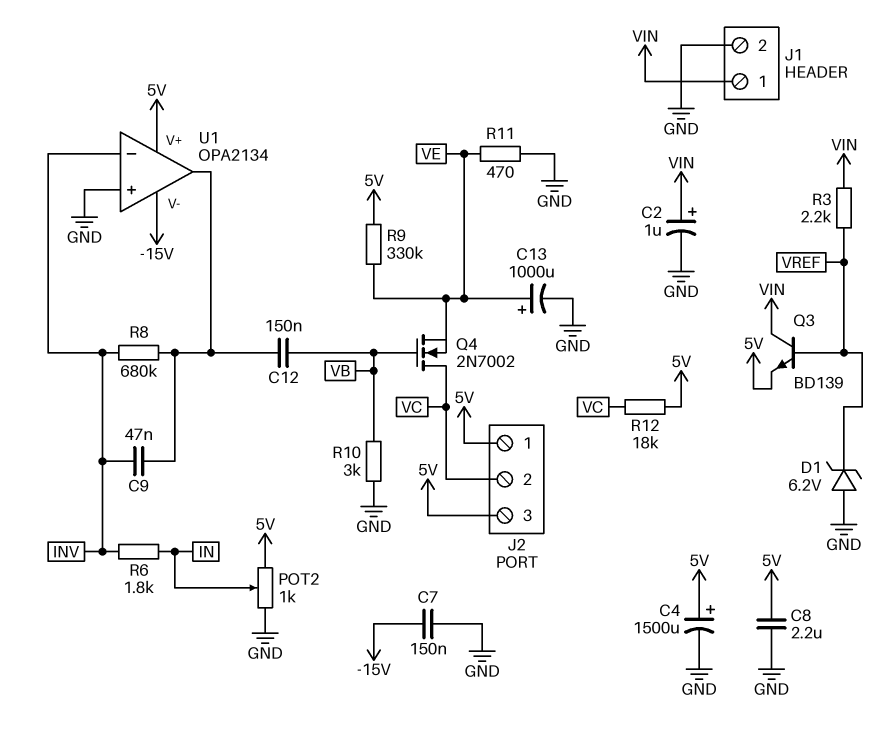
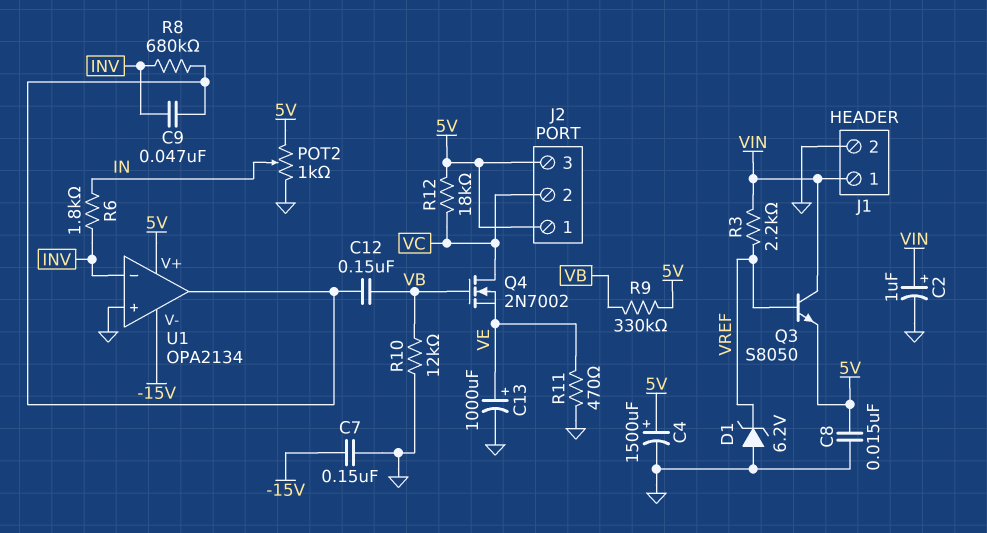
C8: 2.2uF (5V, GND) -> 15nF (5V, GND)
Q3: NPN BD139 (B VREF, C VIN, E 5V) -> NPN S8050 (B VREF, C VIN, E 5V)
R9: 330k (5V, VE) -> 330k (5V, VB)
R10: 3k (GND, VB) -> 12k (GND, VB)

